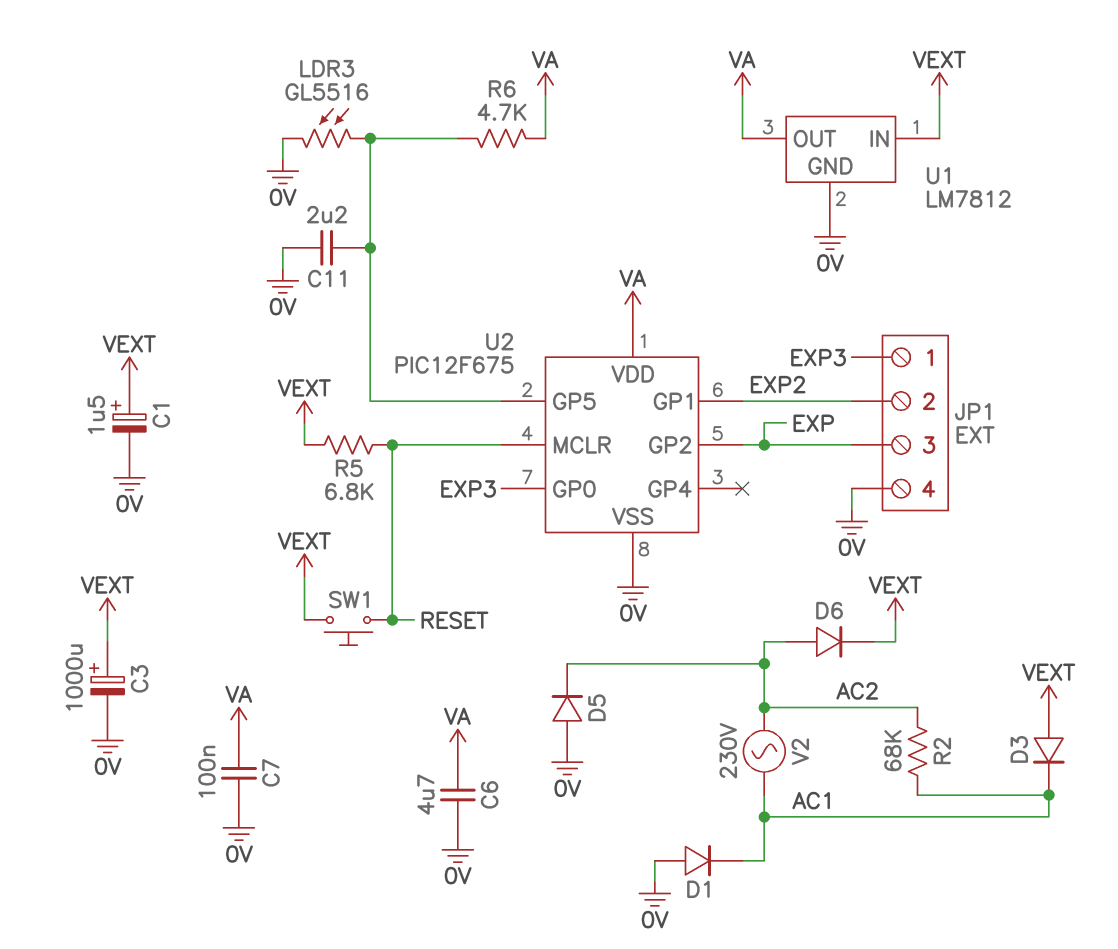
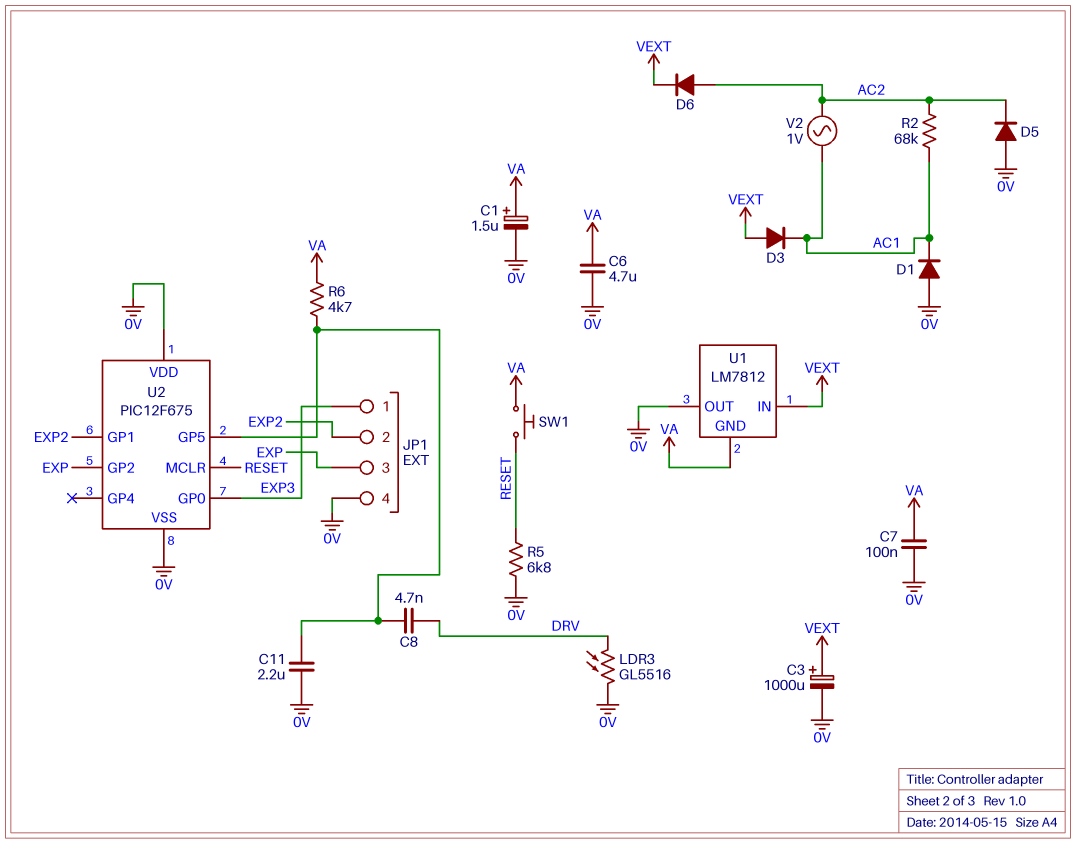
C1: 1.5uF (plus VEXT, minus 0V) -> 1.5uF (plus VA, minus 0V)
C8: none -> 4.7nF (DRV, U2/GP5)
LDR3: GL5516 (0V, U2/GP5) -> GL5516 (0V, DRV)
R5: 6.8k (RESET, VEXT) -> 6.8k (0V, RESET)
SW1: button (RESET, VEXT) -> button (RESET, VA)
U1 pin GND: 0V -> VA
U1 pin OUT: VA -> 0V
U2 pin VDD: VA -> 0V
V2: AC 230V (AC1, AC2) -> AC 1V (AC1, AC2)

